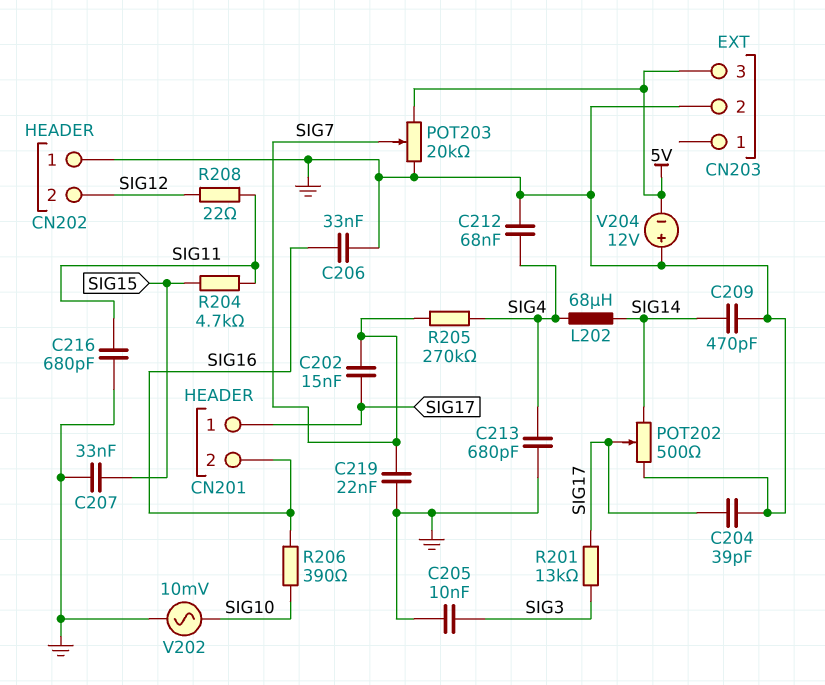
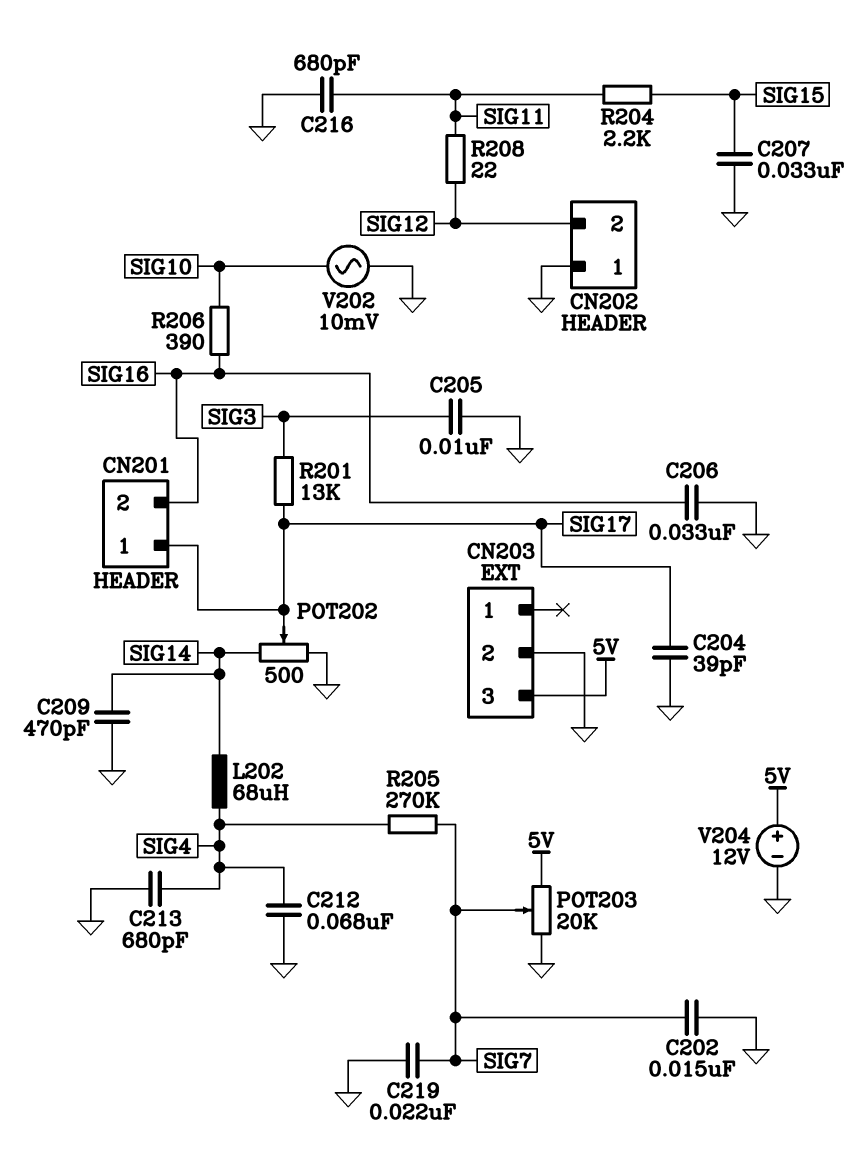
C202: 15nF (SIG7, SIG17) -> 15nF (GND, SIG7)
R204: 4.7k (SIG11, SIG15) -> 2.2k (SIG11, SIG15)
V204: 12V (plus GND, minus 5V) -> 12V (plus 5V, minus GND)

